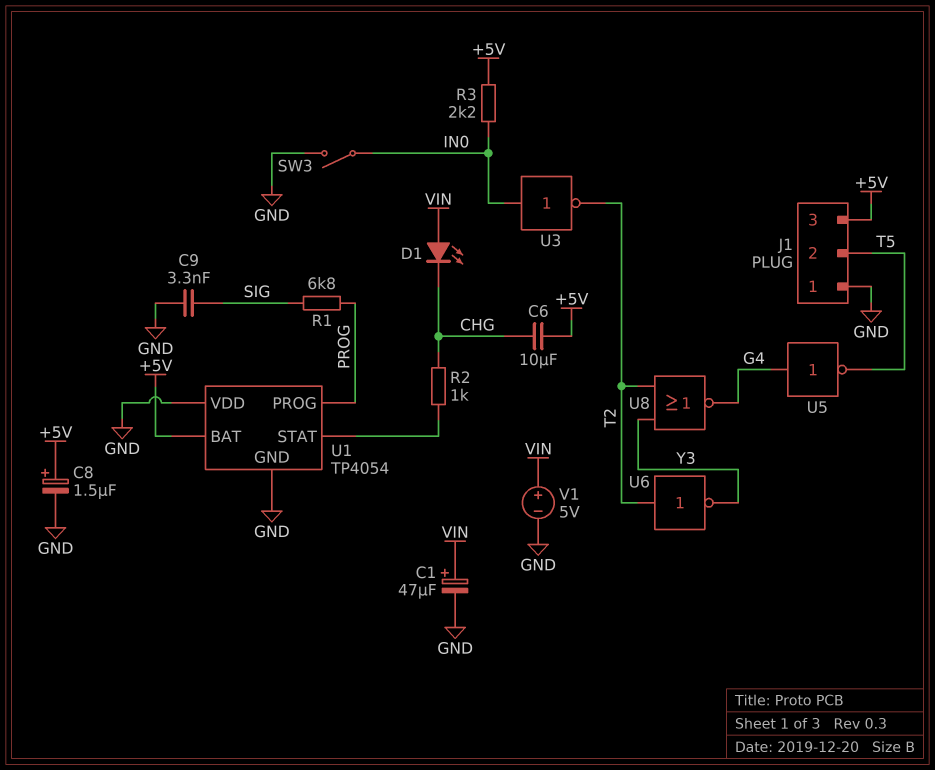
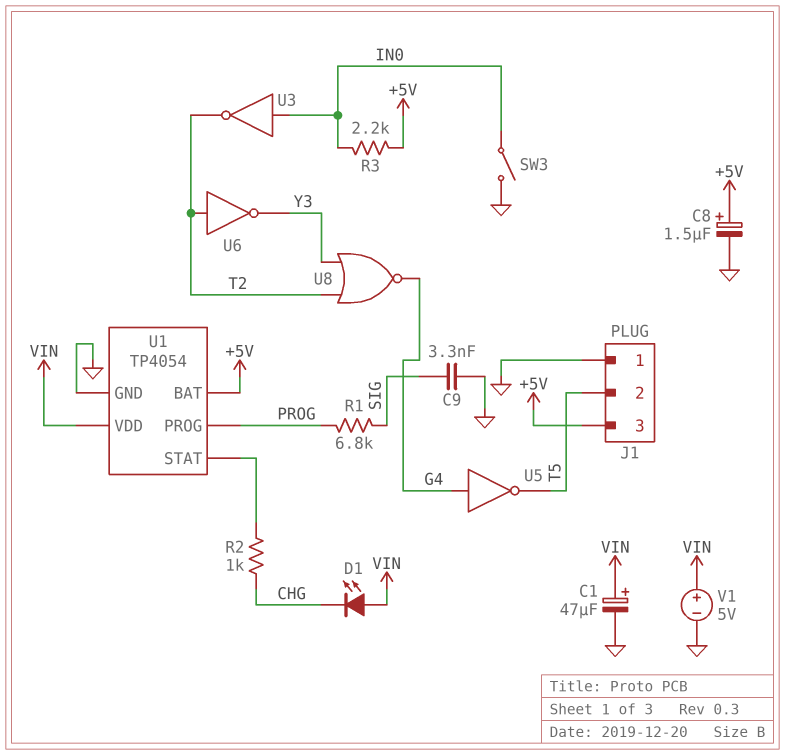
C6: 10uF (+5V, CHG) -> none
U1 pin VDD: GND -> VIN

